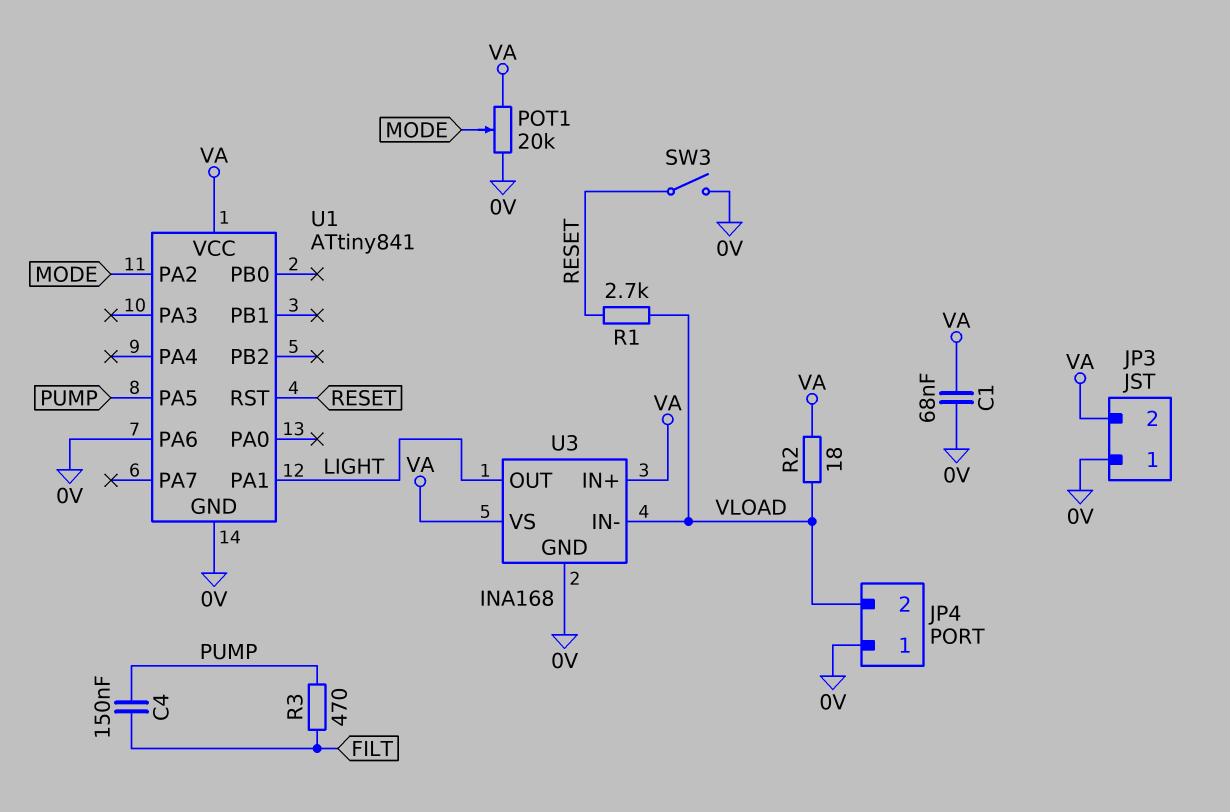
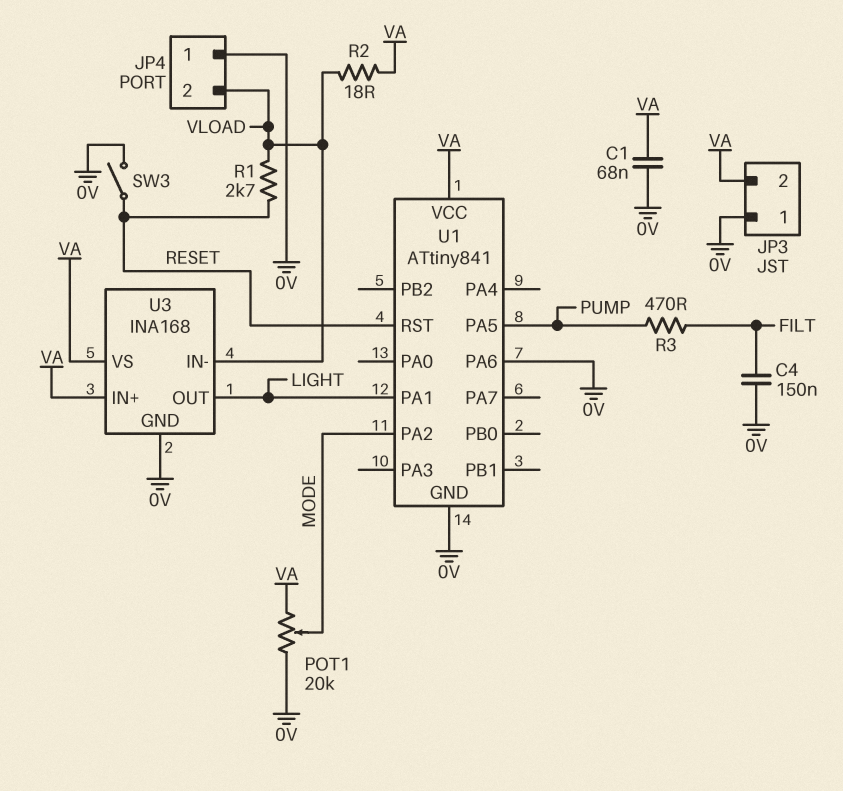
C4: 150nF (FILT, PUMP) -> 150nF (0V, FILT)

